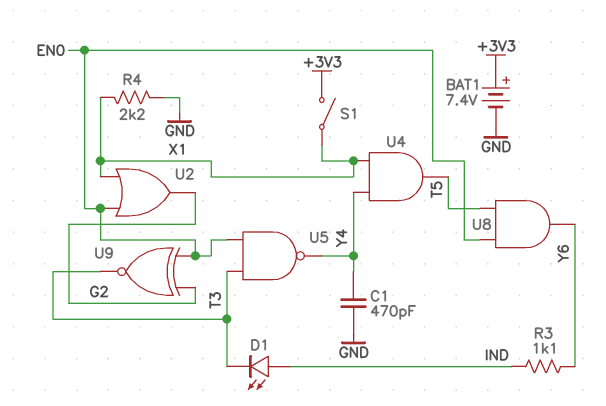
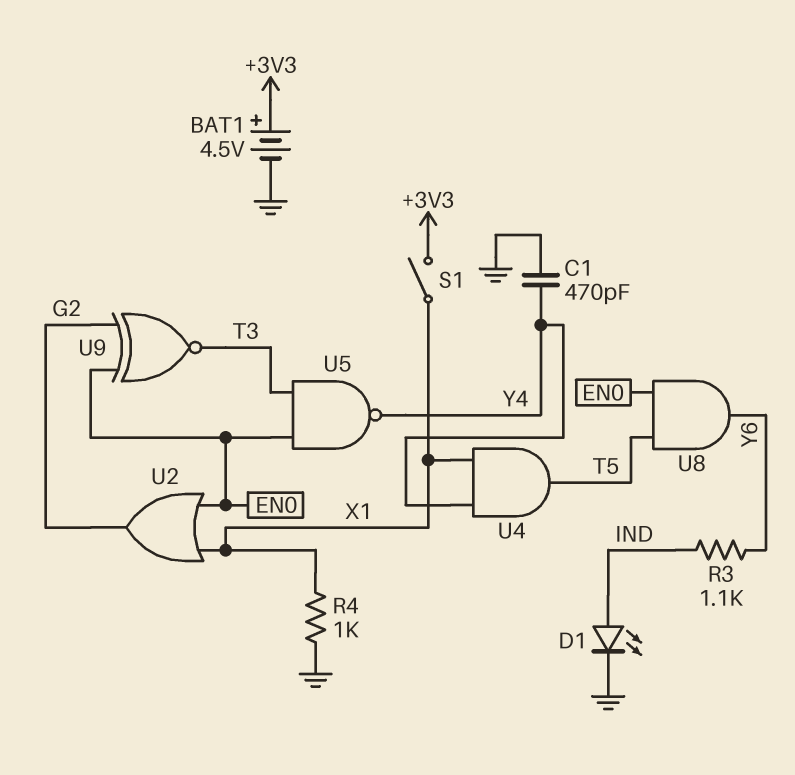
BAT1: 7.4V (plus +3V3, minus GND) -> 4.5V (plus +3V3, minus GND)
D1: LED (A IND, K T3) -> LED (A IND, K GND)
R4: 2.2k (GND, X1) -> 1k (GND, X1)

